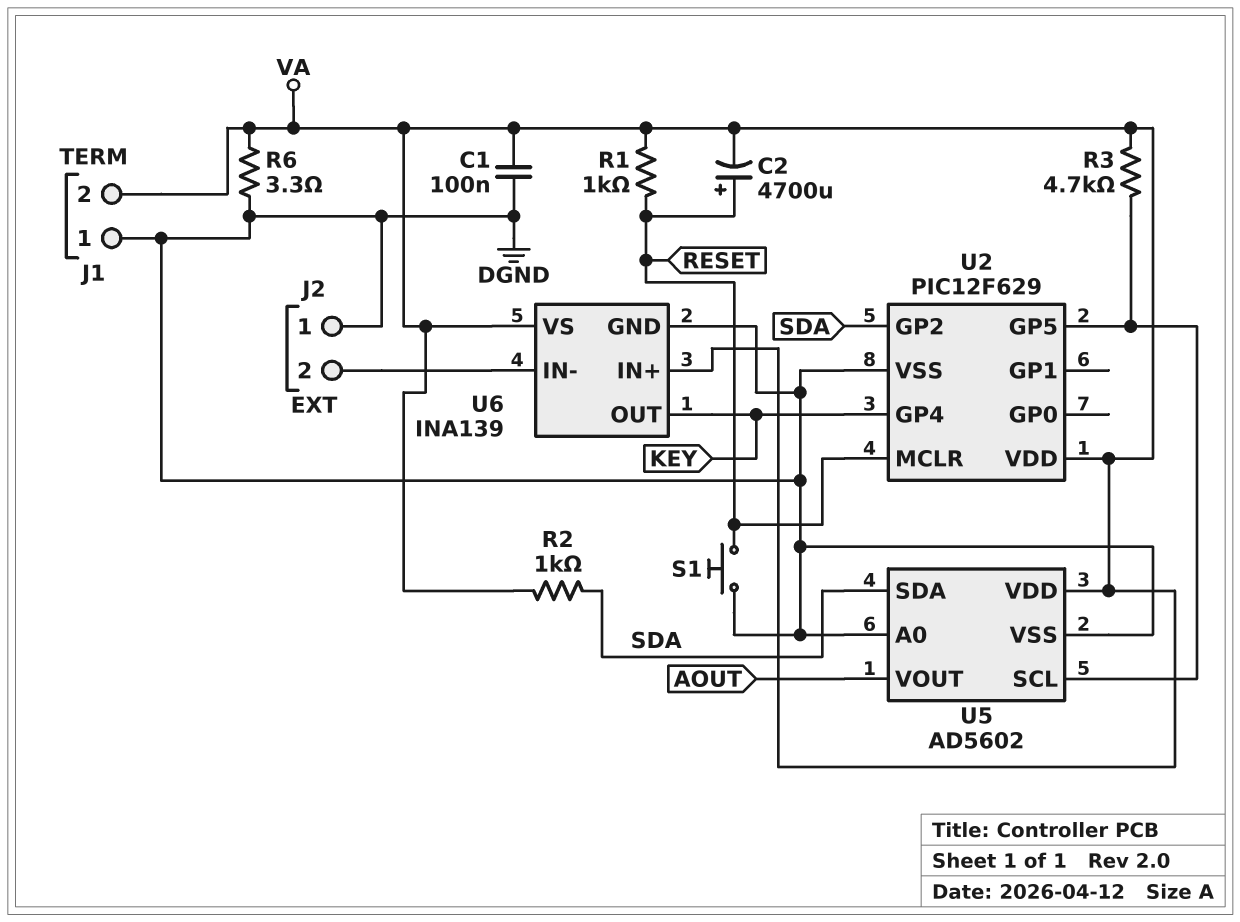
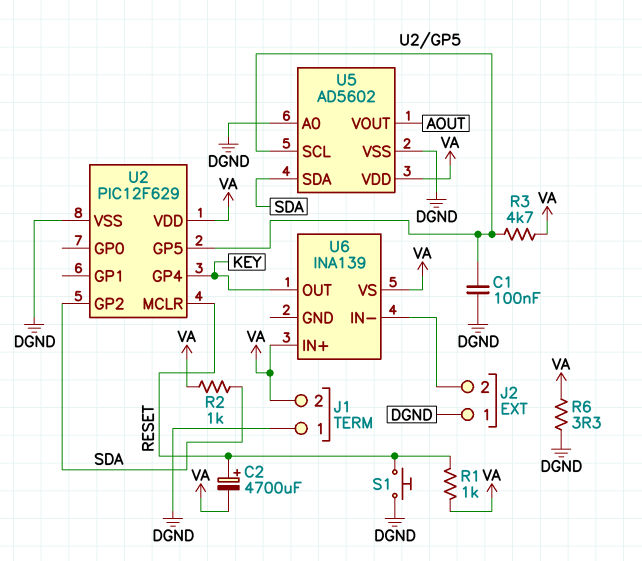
C1: 100nF (DGND, VA) -> 100nF (DGND, U2/GP5)
U6 pin GND: DGND -> none

